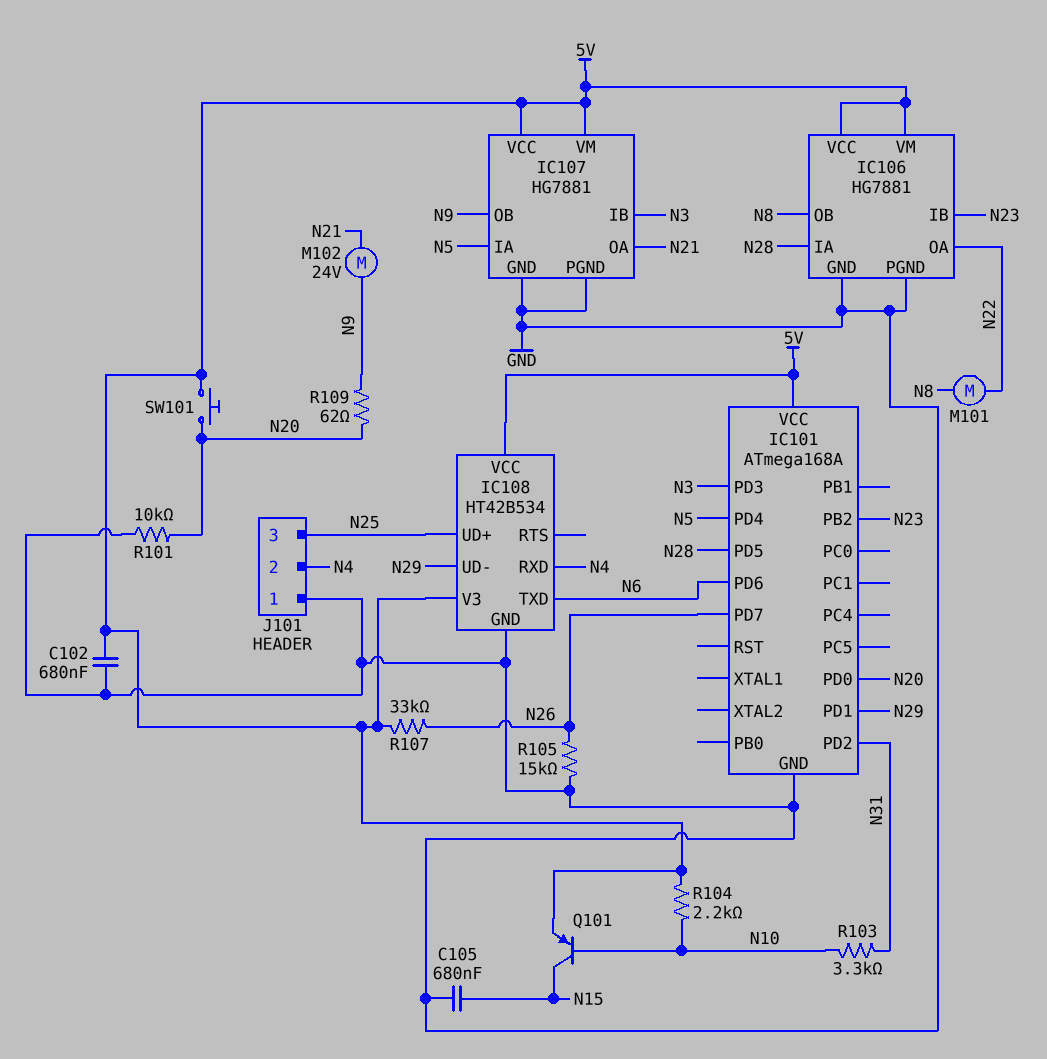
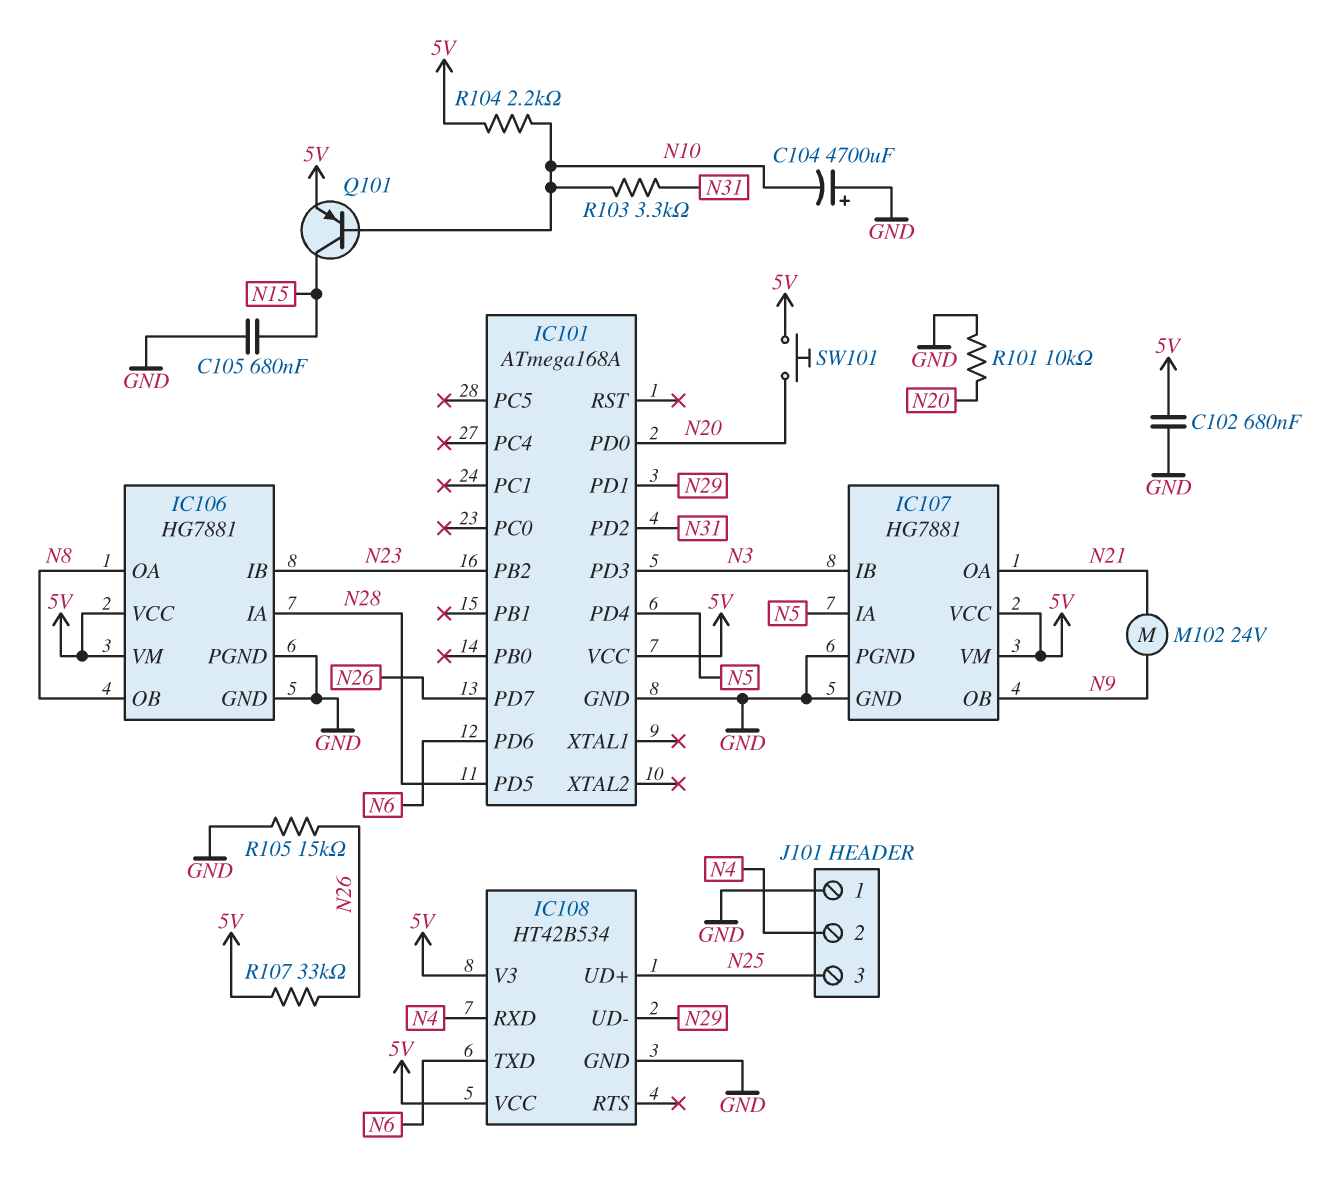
C104: none -> 4700uF (plus GND, minus N10)
IC106 pin OA: N22 -> N8
M101: motor (N8, N22) -> none
R109: 62 (N9, N20) -> none

